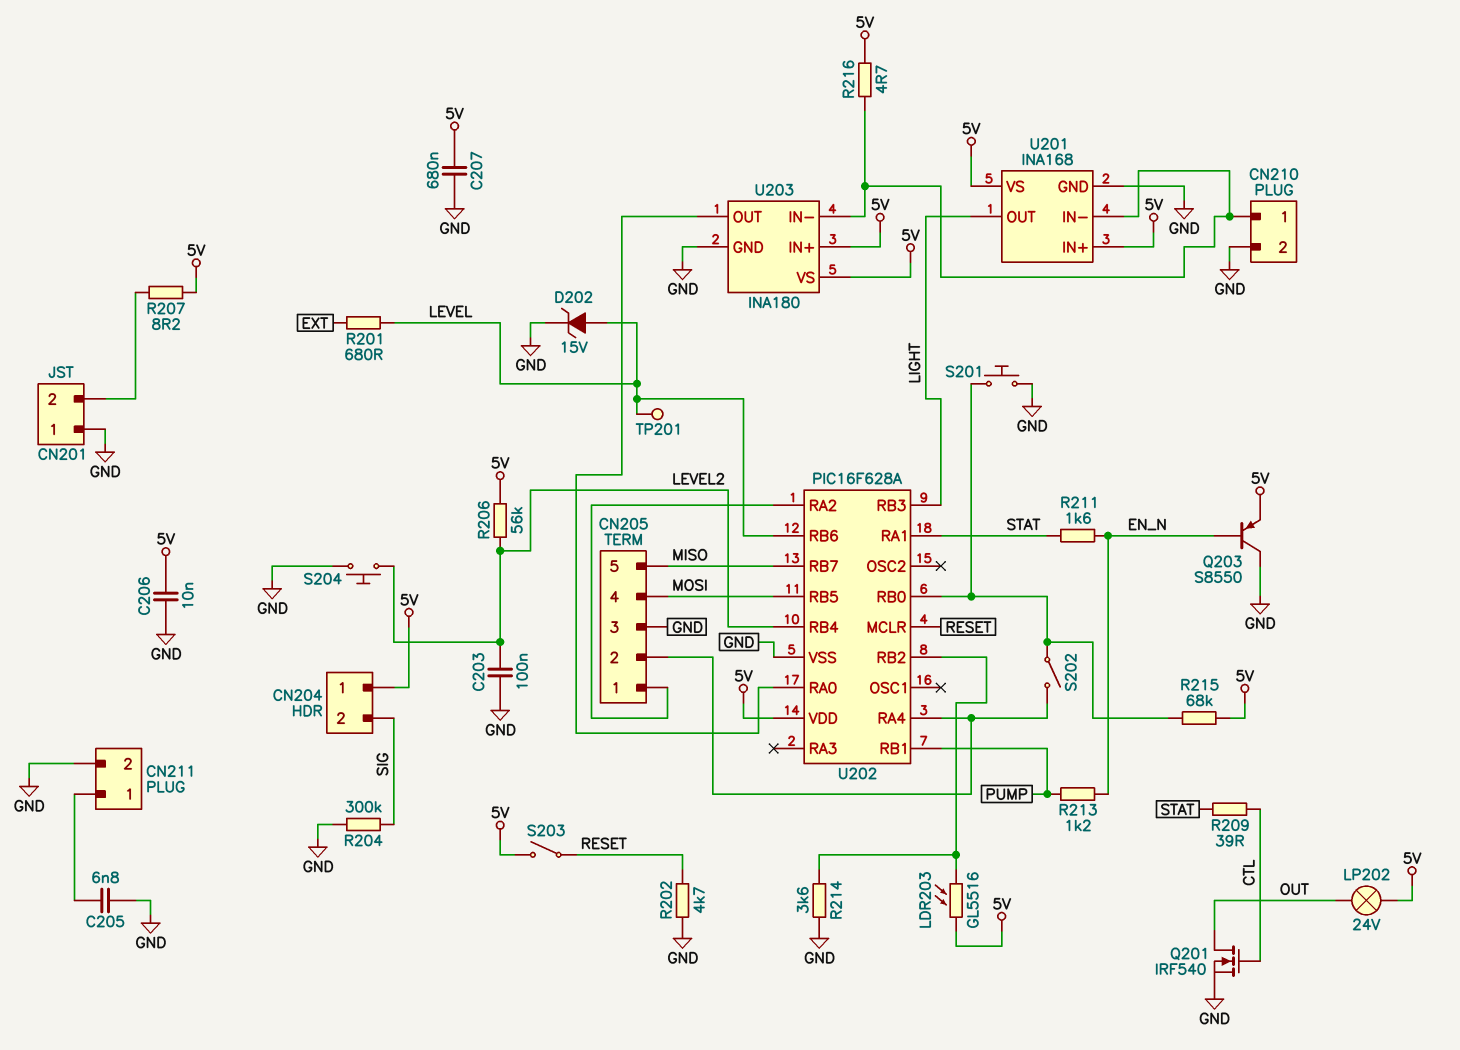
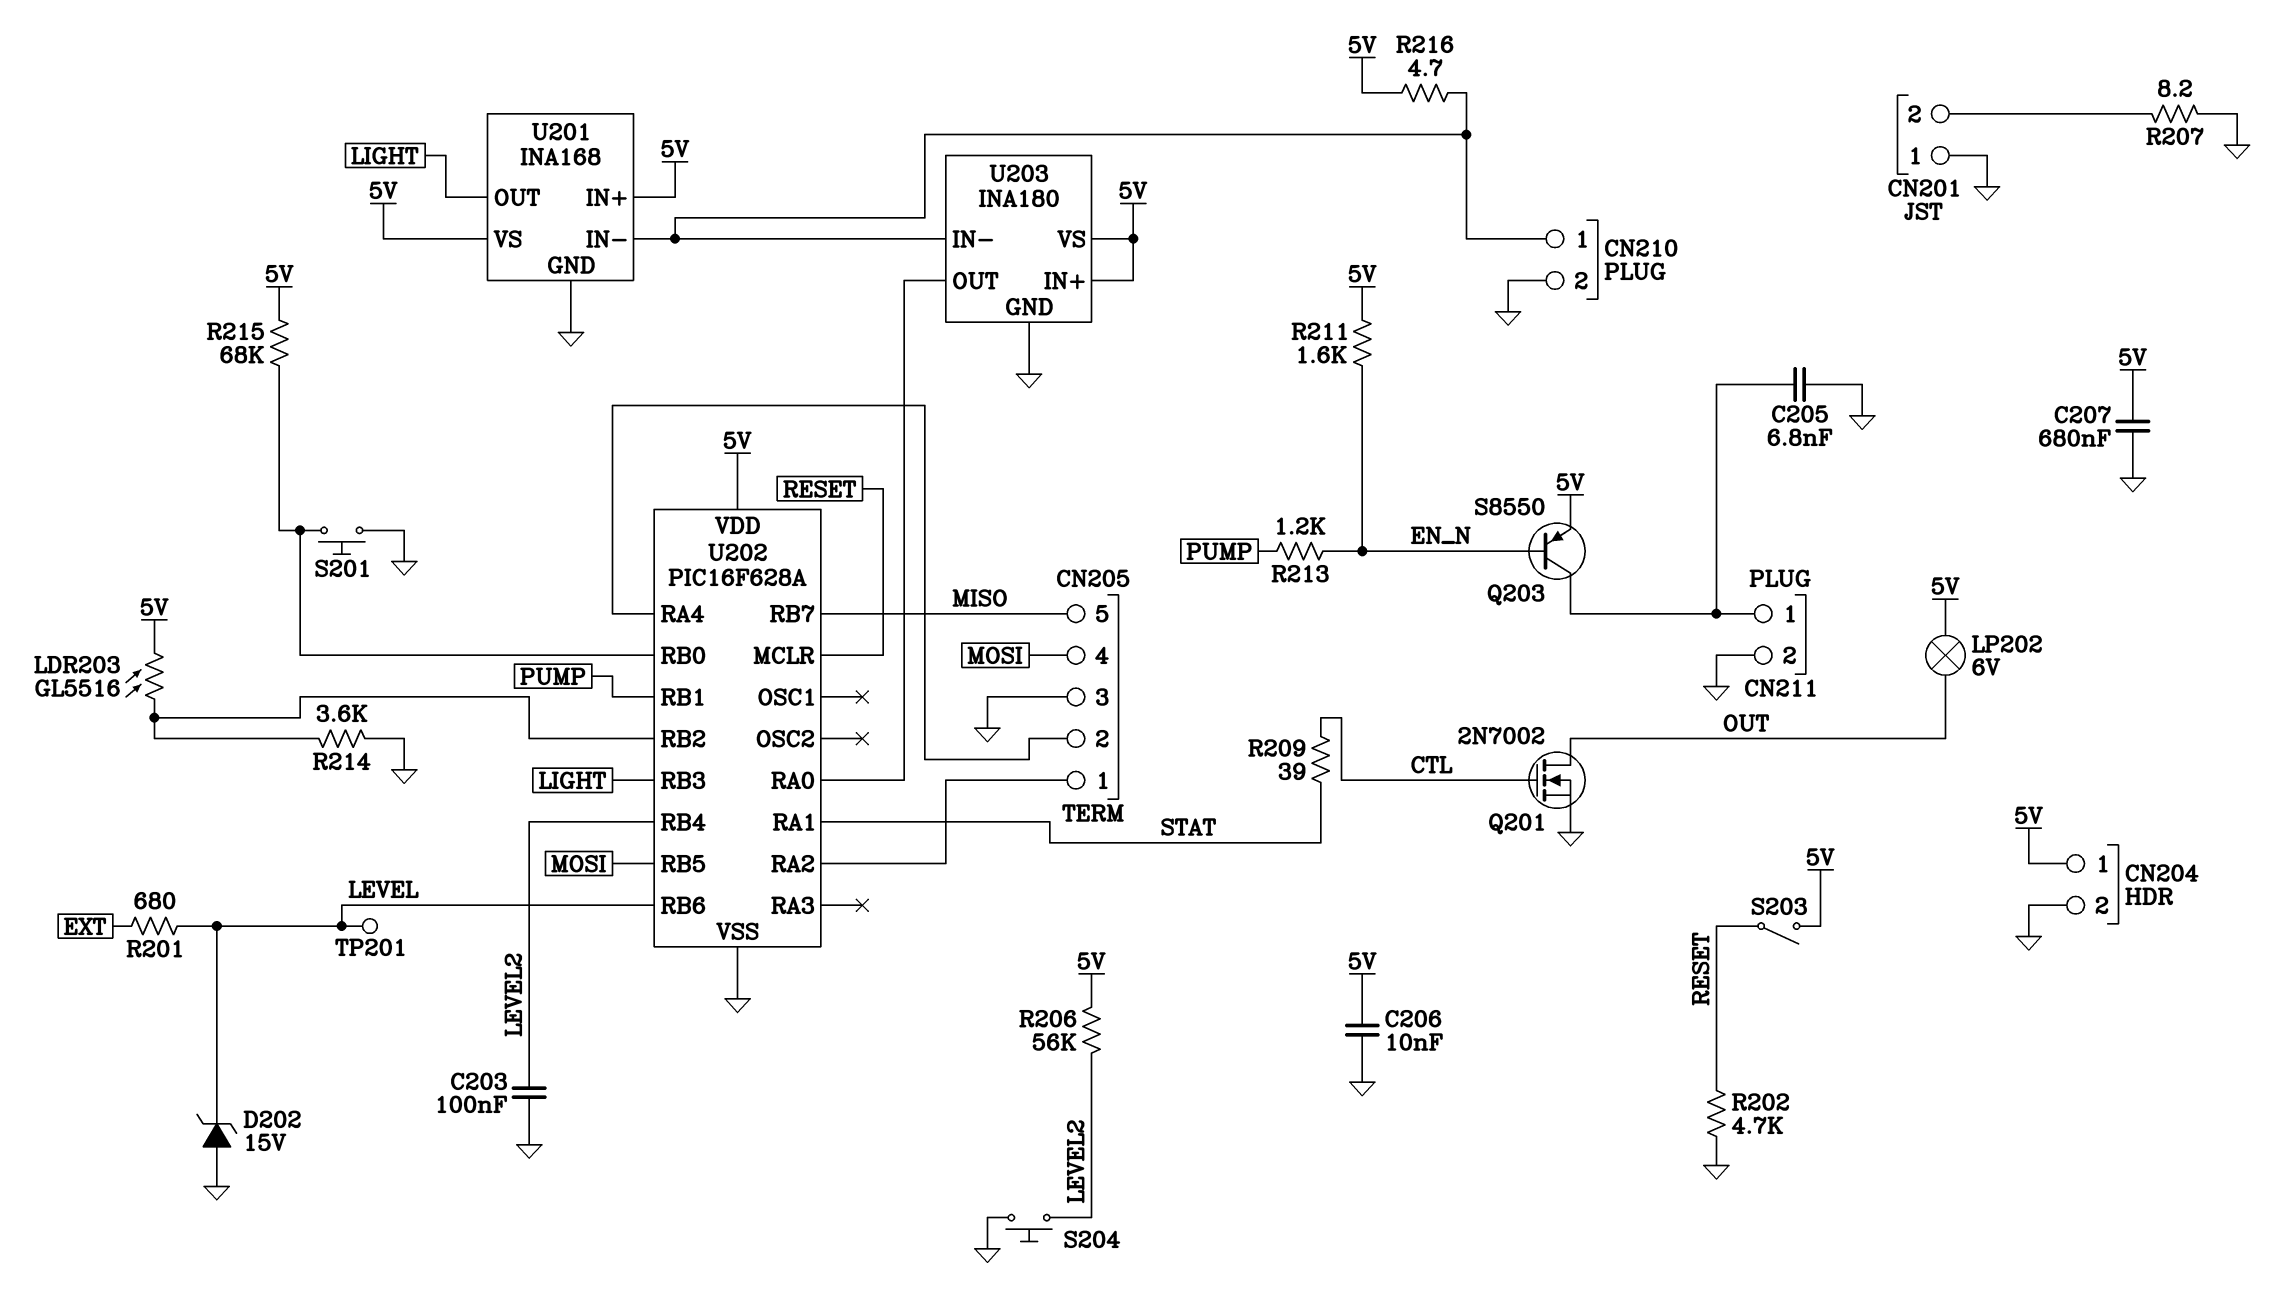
CN204 pin 2: SIG -> GND
D202: zener 15V (A LEVEL, K GND) -> zener 15V (A GND, K LEVEL)
LP202: lamp 24V (5V, OUT) -> lamp 6V (5V, OUT)
Q201: NMOS IRF540 (G CTL, D OUT, S GND) -> NMOS 2N7002 (G CTL, D OUT, S GND)
Q203: PNP S8550 (B EN_N, C GND, E 5V) -> PNP S8550 (B EN_N, C CN211/1, E 5V)
R204: 300k (GND, SIG) -> none
R207: 8.2 (5V, CN201/2) -> 8.2 (CN201/2, GND)
R211: 1.6k (EN_N, STAT) -> 1.6k (5V, EN_N)
S202: switch (CN205/2, U202/RB0) -> none

